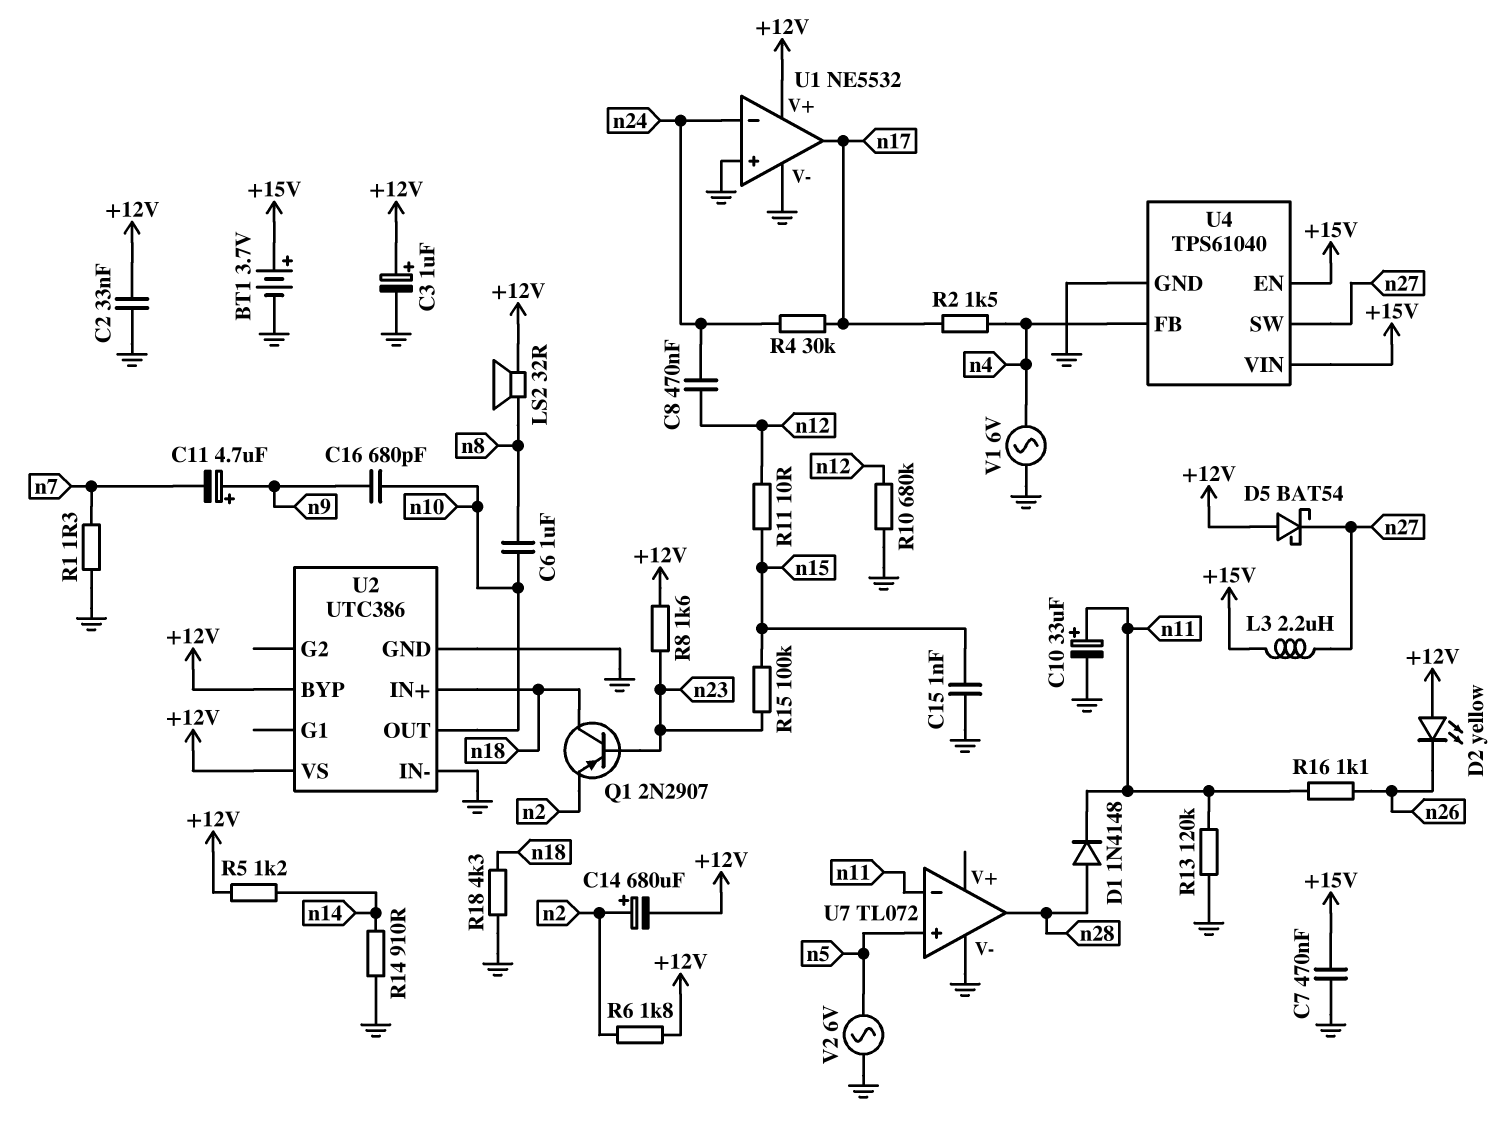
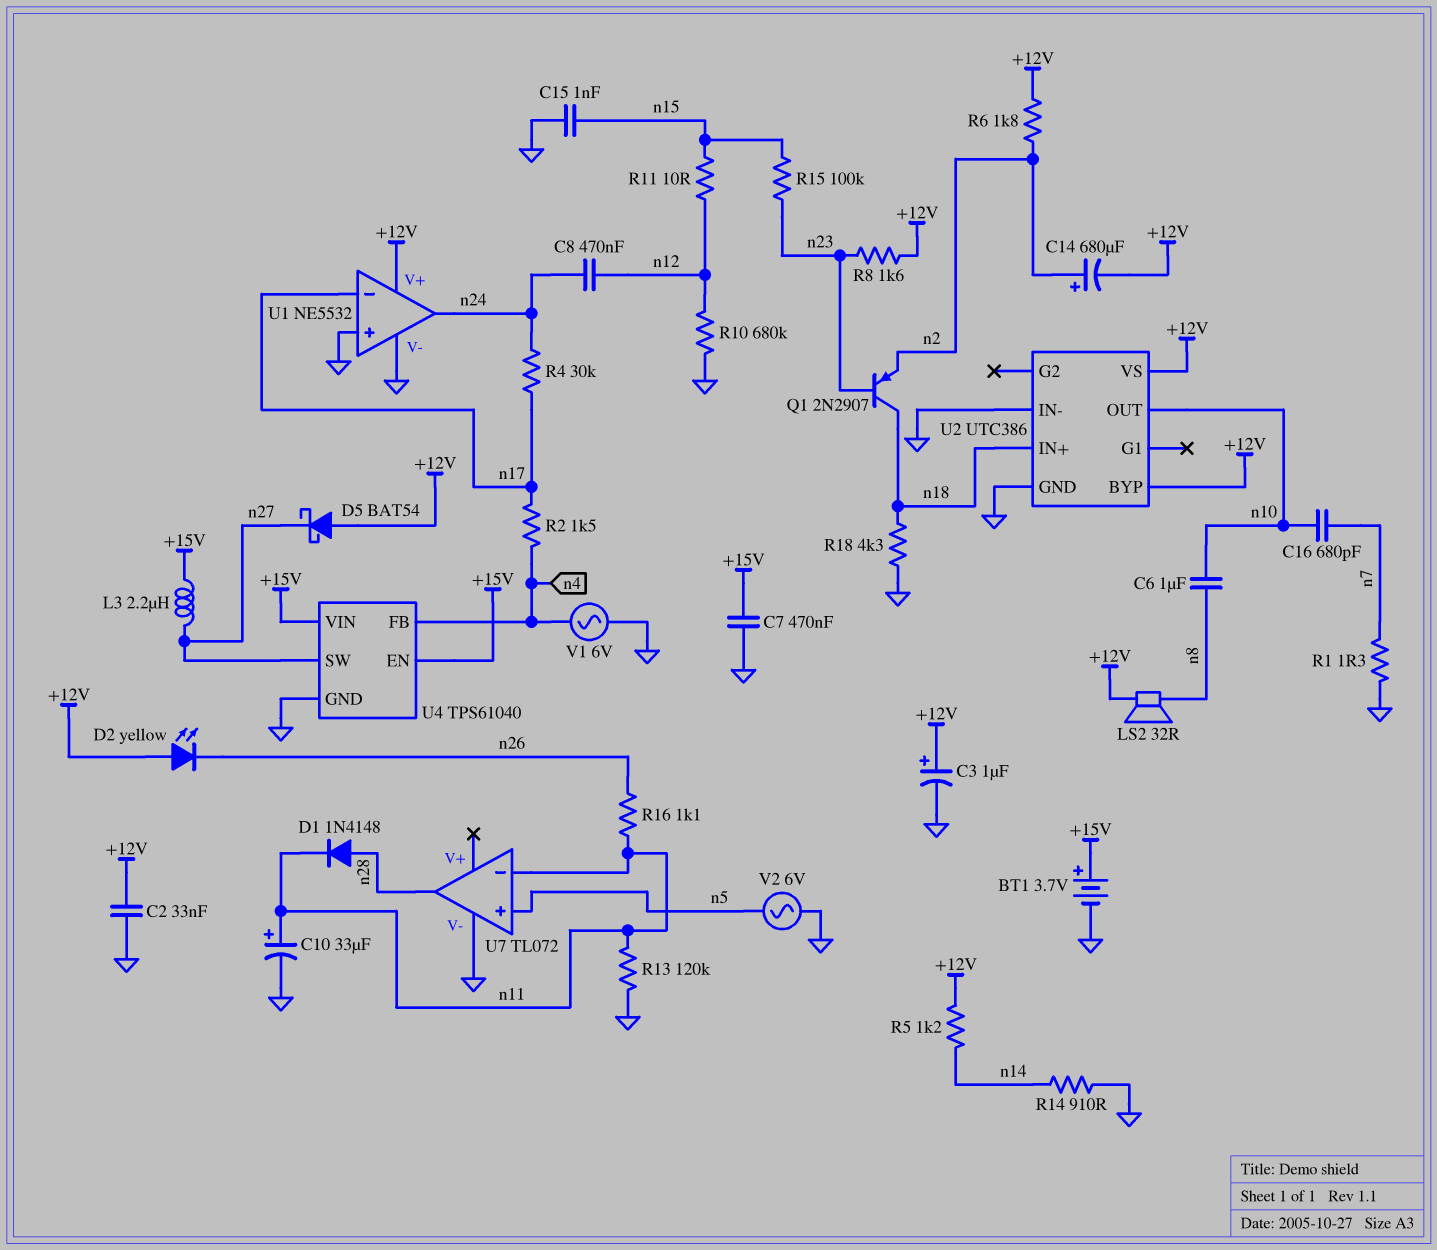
C11: 4.7uF (plus n9, minus n7) -> none
C16: 680pF (n9, n10) -> 680pF (n7, n10)
U1 pin in-: n24 -> n17
U1 pin out: n17 -> n24

